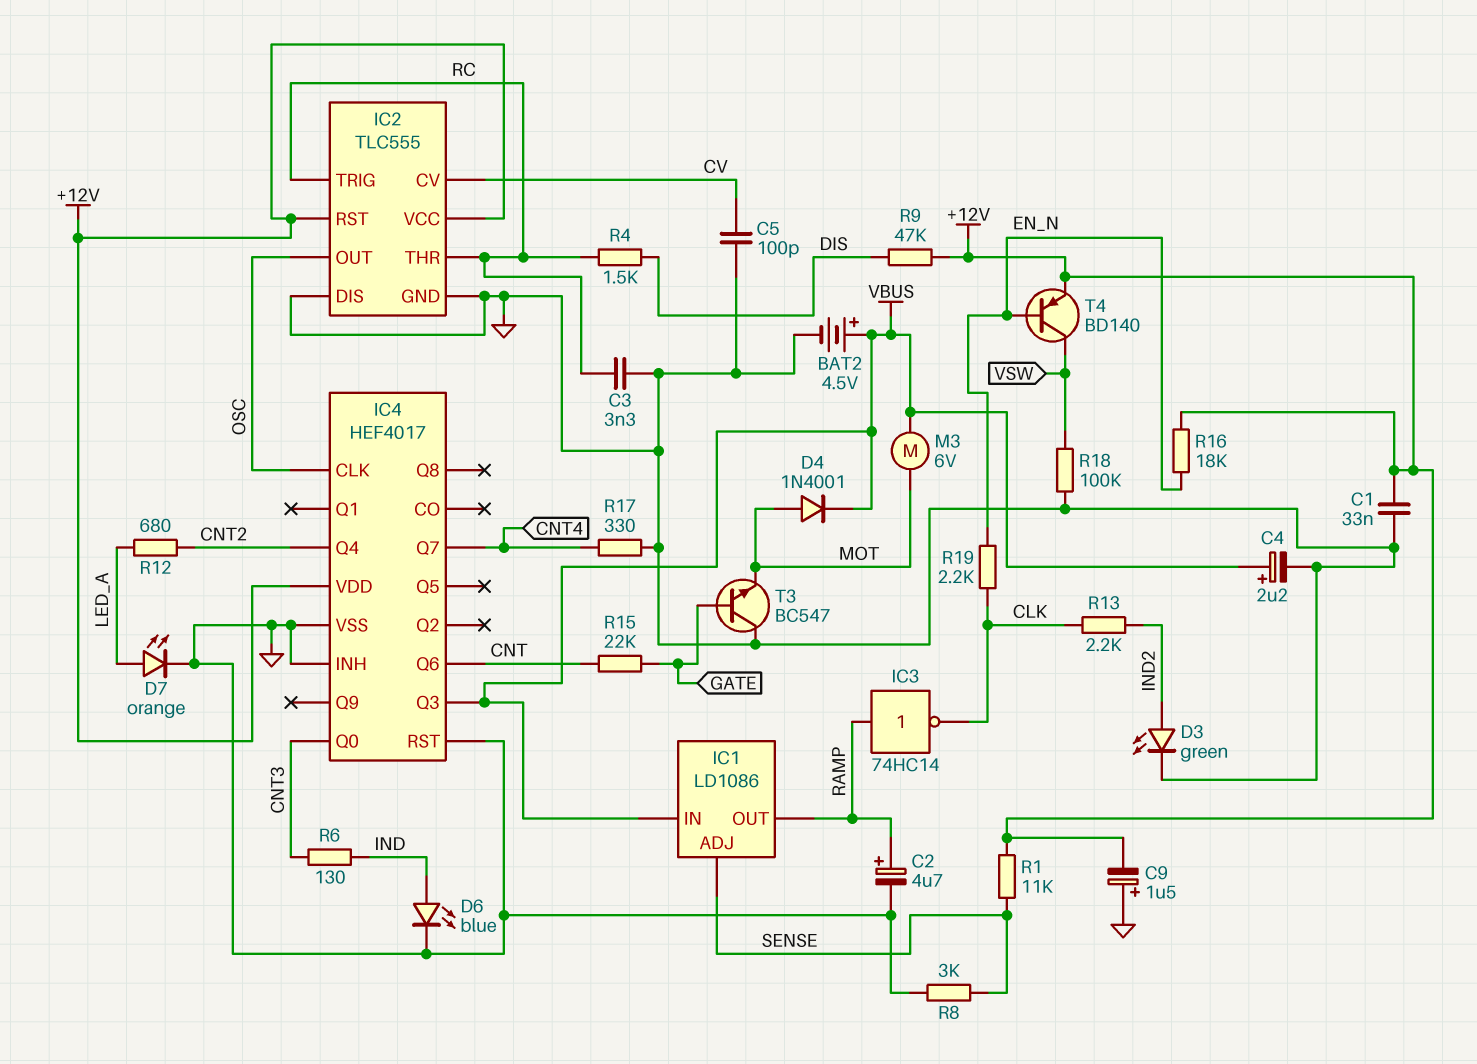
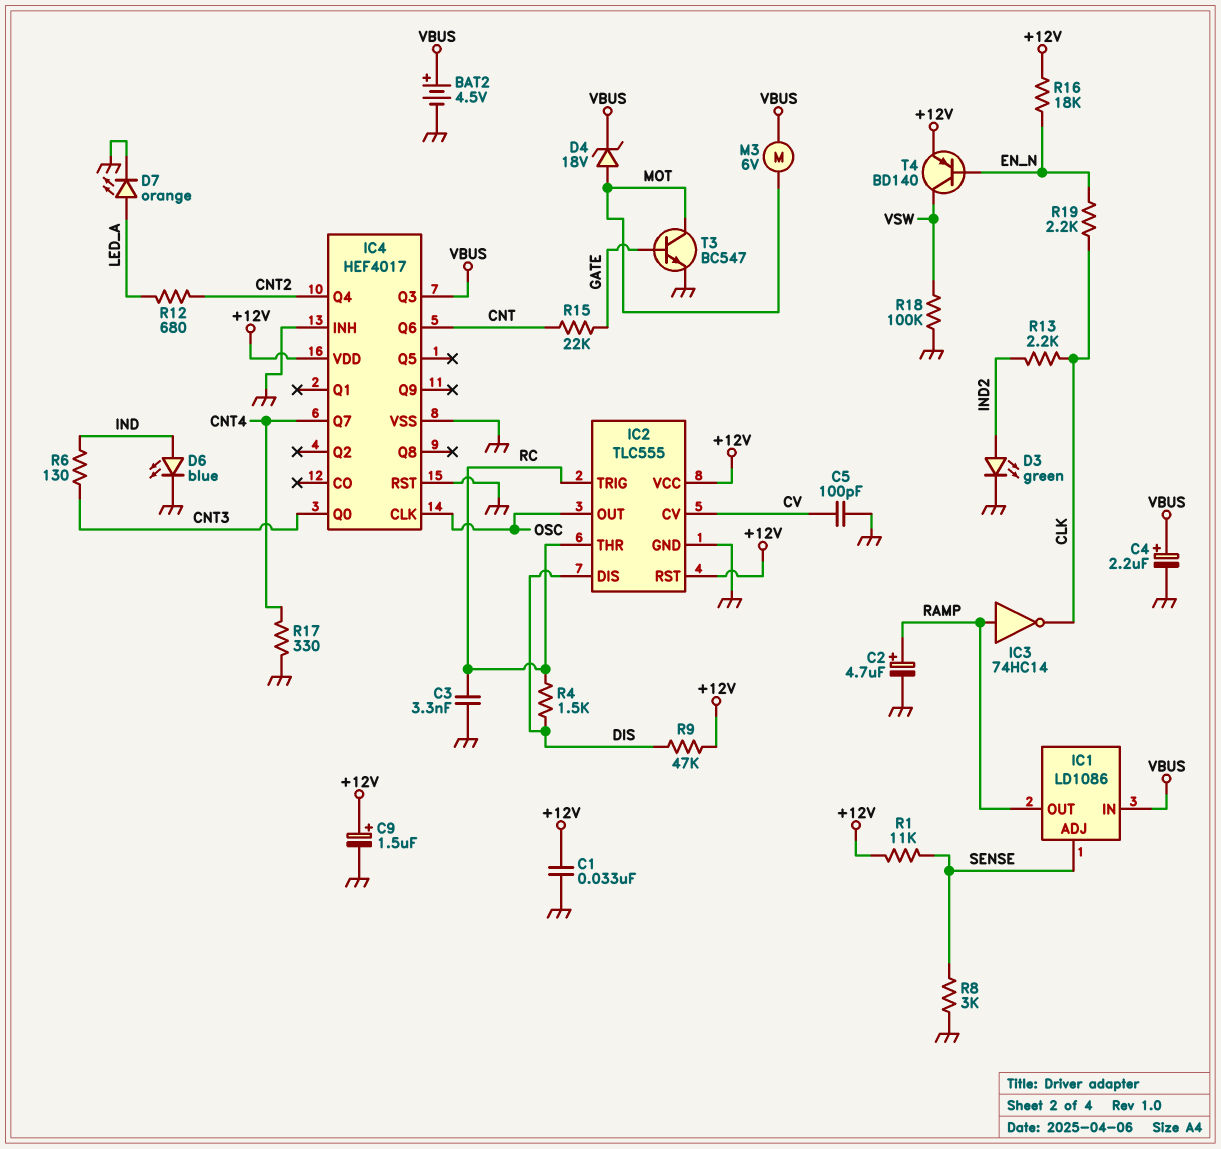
C9: 1.5uF (plus GND, minus +12V) -> 1.5uF (plus +12V, minus GND)
D4: diode 1N4001 (A MOT, K VBUS) -> zener 18V (A MOT, K VBUS)
IC2 pin DIS: GND -> DIS
T3: NPN BC547 (B GATE, C GND, E MOT) -> NPN BC547 (B GATE, C MOT, E GND)

